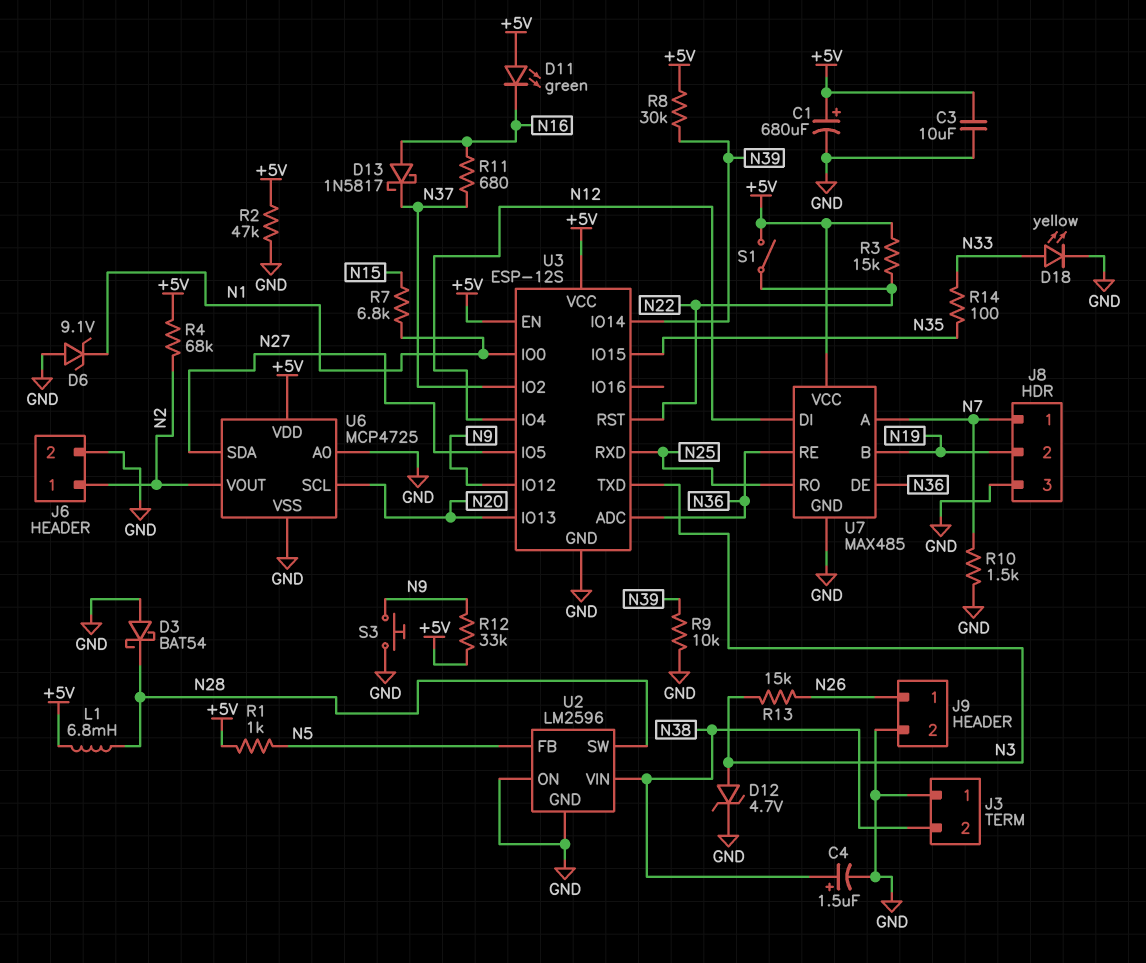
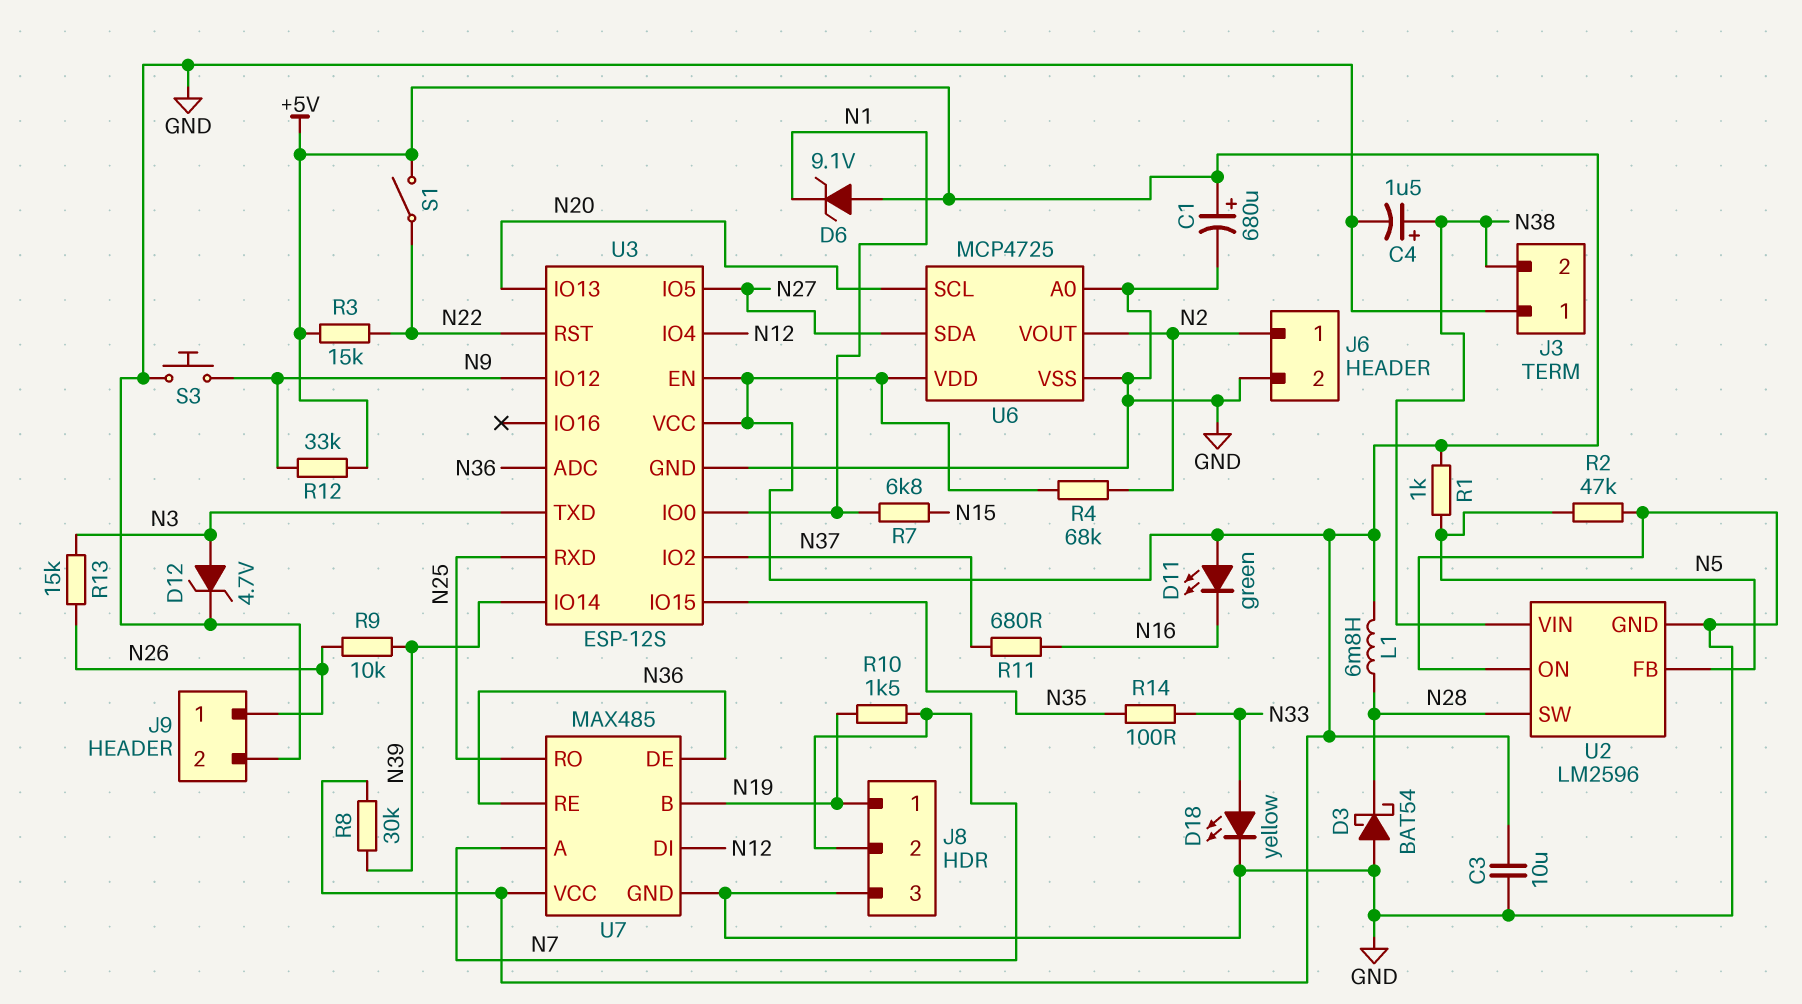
D6: zener 9.1V (A GND, K N1) -> zener 9.1V (A +5V, K N1)
D13: schottky 1N5817 (A N16, K N37) -> none
J8 pin 1: N7 -> N19
J8 pin 2: N19 -> N7
R2: 47k (+5V, GND) -> 47k (GND, N5)
R9: 10k (GND, N39) -> 10k (N26, N39)
R10: 1.5k (GND, N7) -> 1.5k (N7, N19)

